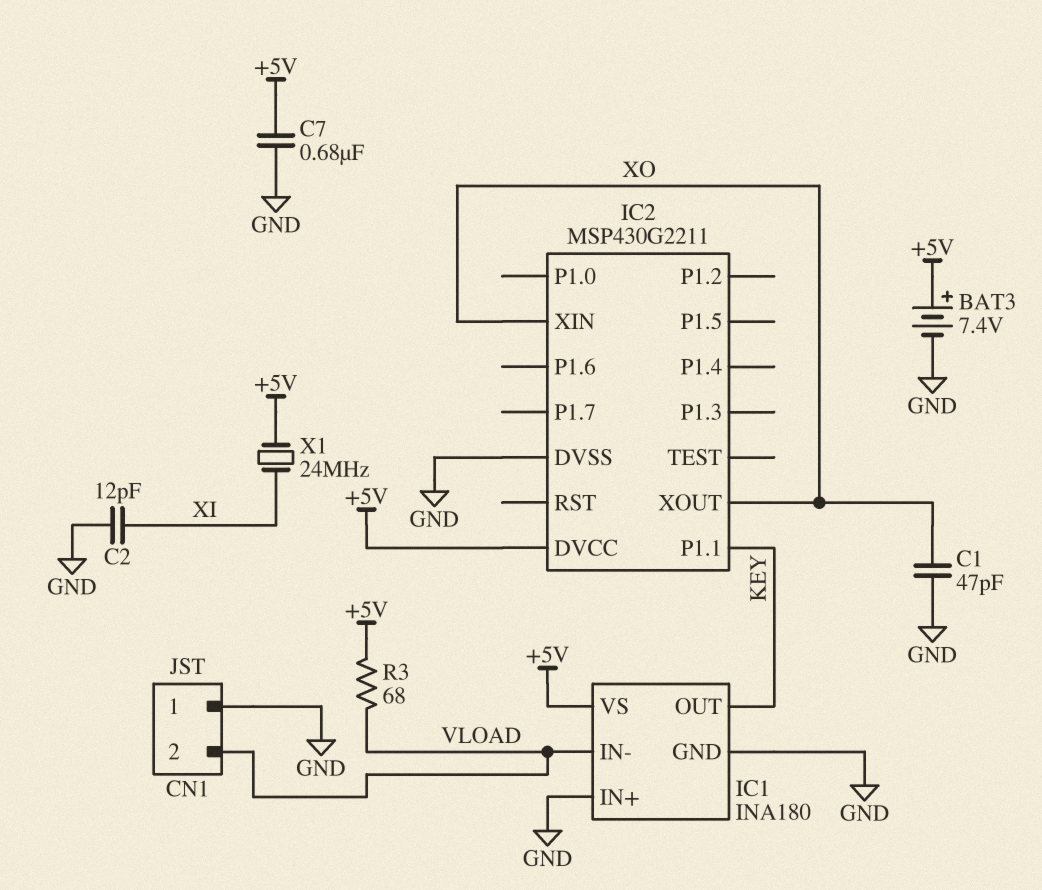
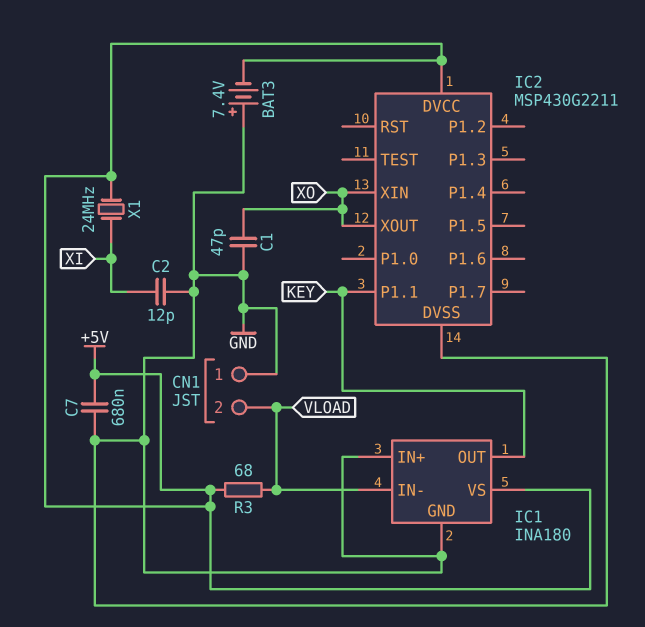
BAT3: 7.4V (plus +5V, minus GND) -> 7.4V (plus GND, minus +5V)

